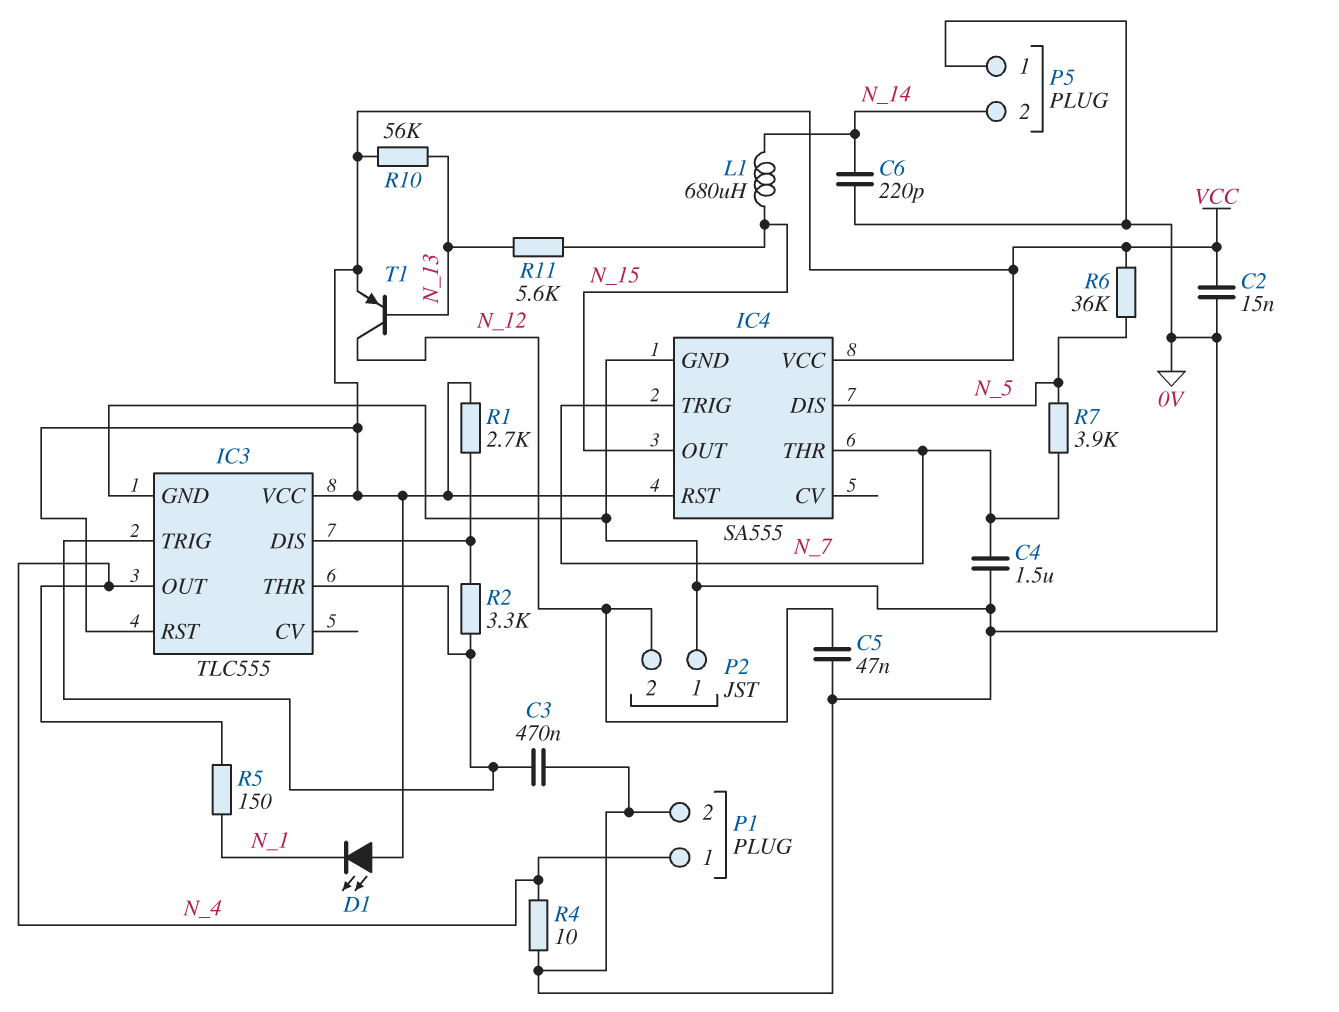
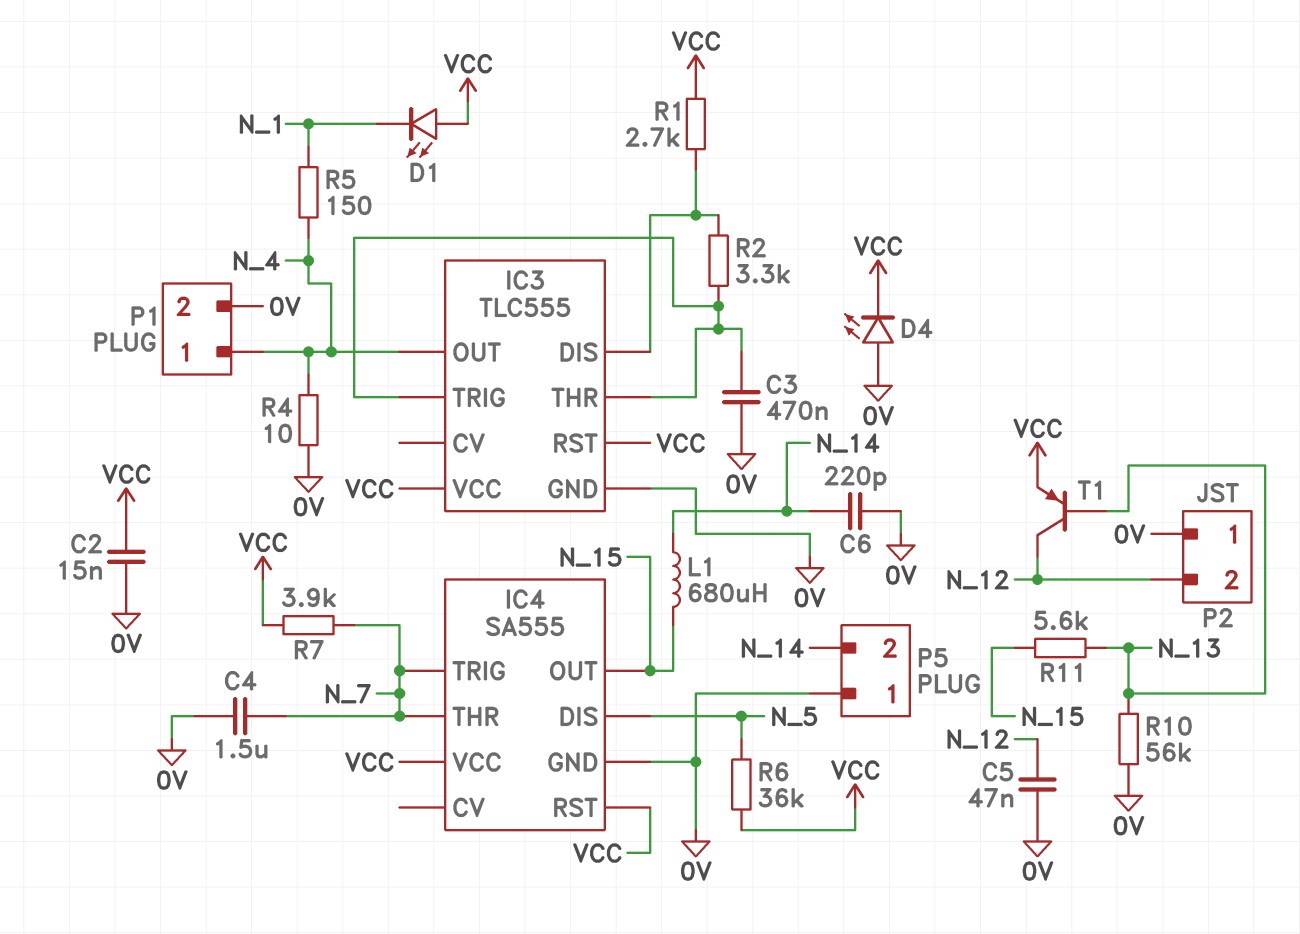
D4: none -> LED (A 0V, K VCC)
R7: 3.9k (N_5, N_7) -> 3.9k (N_7, VCC)
R10: 56k (N_13, VCC) -> 56k (0V, N_13)

